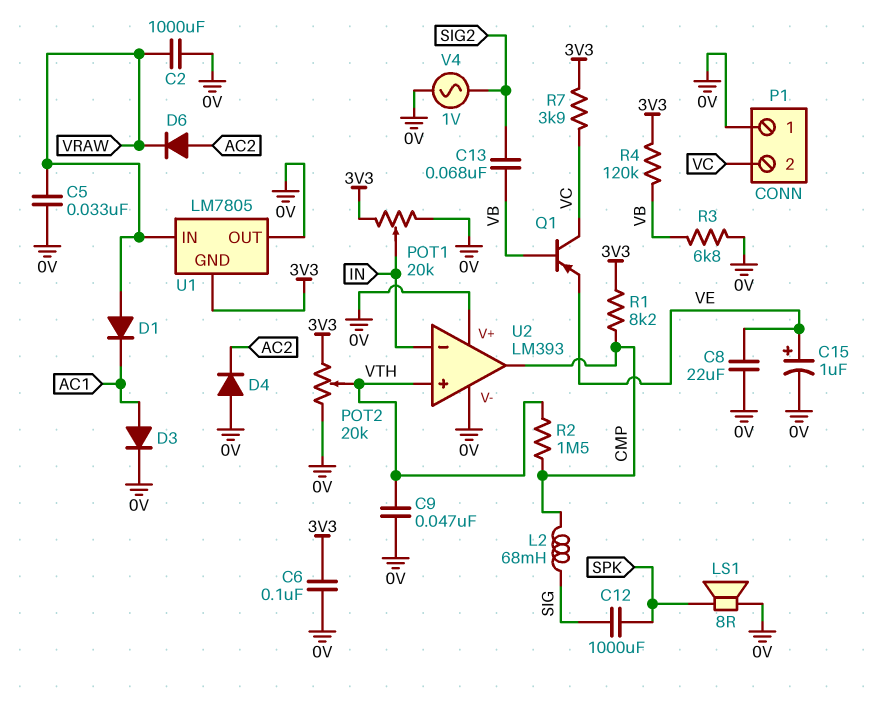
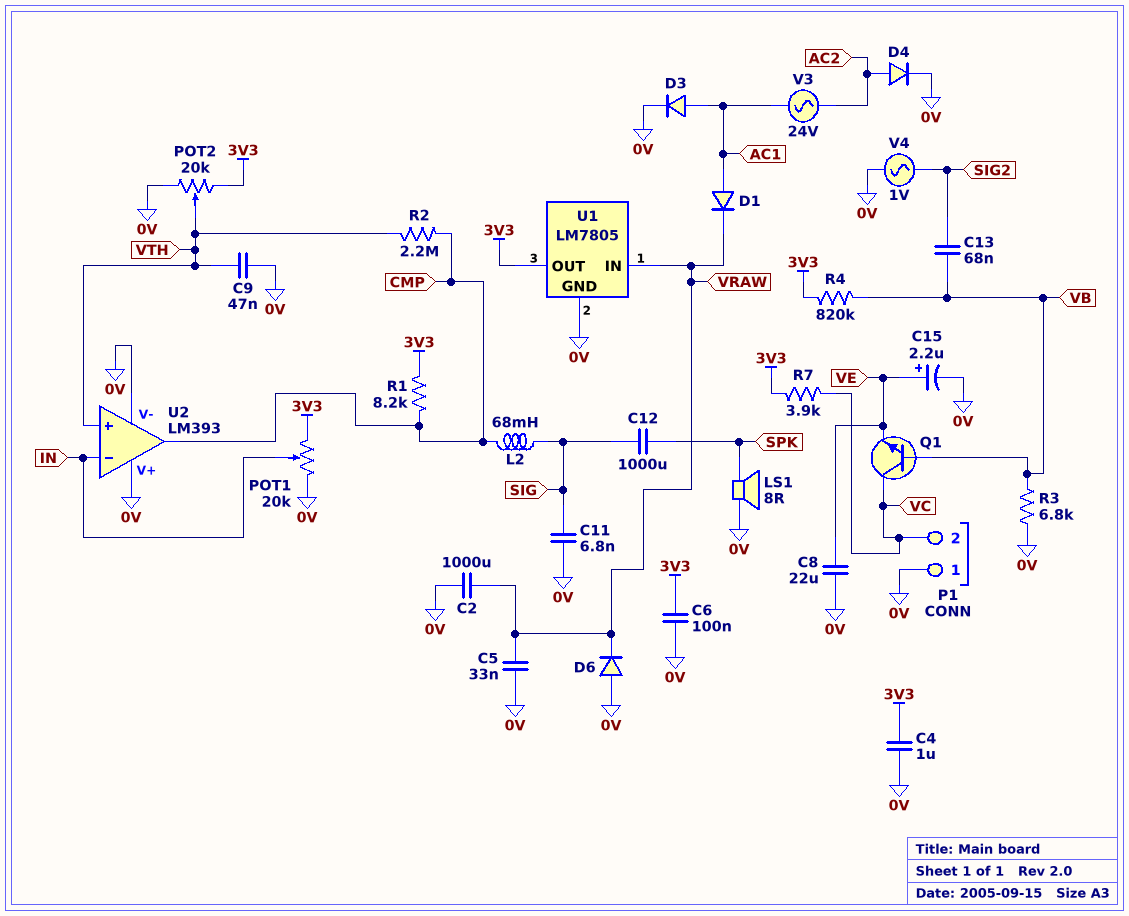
C4: none -> 1uF (0V, 3V3)
C11: none -> 6.8nF (0V, SIG)
C15: 1uF (plus VE, minus 0V) -> 2.2uF (plus VE, minus 0V)
D1: diode (A VRAW, K AC1) -> diode (A AC1, K VRAW)
D4: diode (A 0V, K AC2) -> diode (A AC2, K 0V)
D6: diode (A AC2, K VRAW) -> diode (A 0V, K VRAW)
Q1: PNP (B VB, C VC, E VE) -> NPN (B VB, C VC, E VE)
R2: 1.5M (CMP, VTH) -> 2.2M (CMP, VTH)
R4: 120k (3V3, VB) -> 820k (3V3, VB)
U1 pin GND: 3V3 -> 0V
U1 pin OUT: 0V -> 3V3
V3: none -> AC 24V (AC1, AC2)

